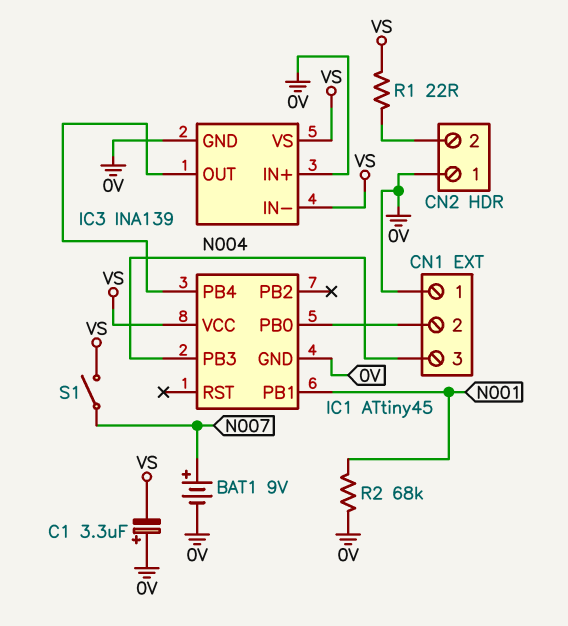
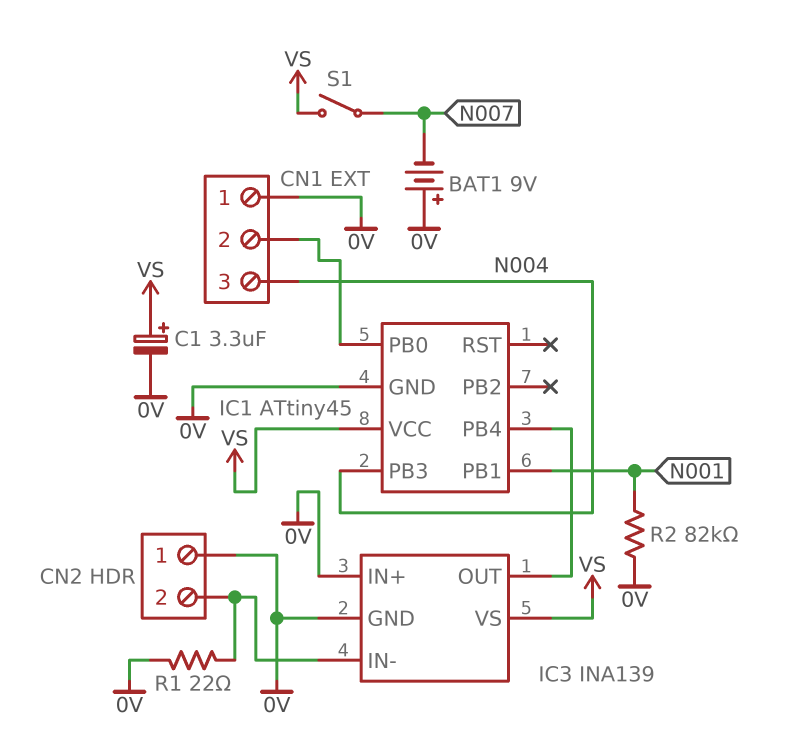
BAT1: 9V (plus N007, minus 0V) -> 9V (plus 0V, minus N007)
C1: 3.3uF (plus 0V, minus VS) -> 3.3uF (plus VS, minus 0V)
IC3 pin IN-: VS -> CN2/2
R1: 22 (CN2/2, VS) -> 22 (0V, CN2/2)
R2: 68k (0V, N001) -> 82k (0V, N001)

